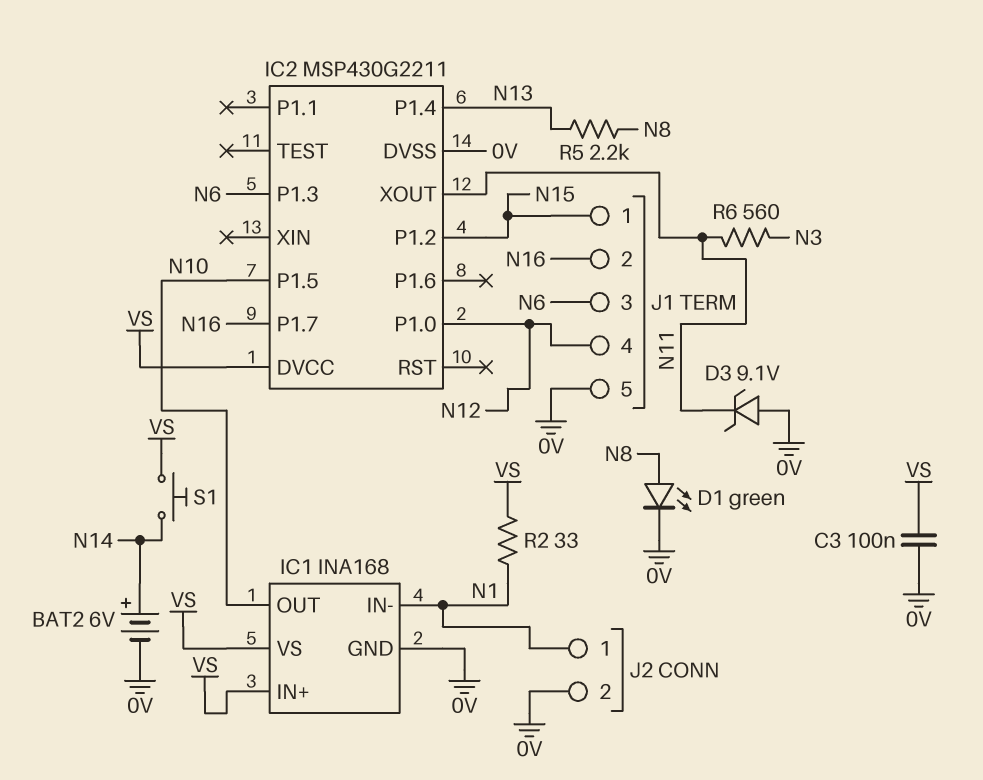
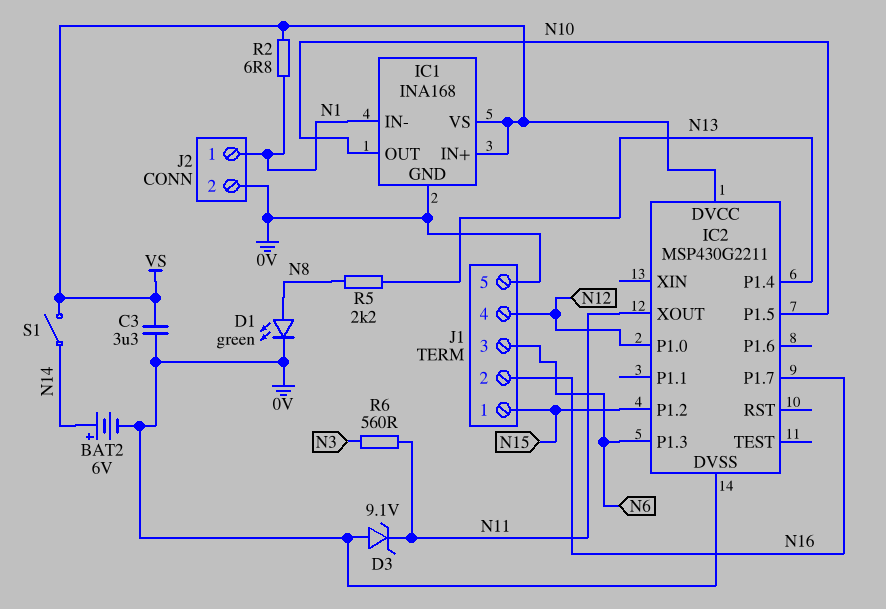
C3: 100nF (0V, VS) -> 3.3uF (0V, VS)
R2: 33 (N1, VS) -> 6.8 (N1, VS)
S1: button (N14, VS) -> switch (N14, VS)

